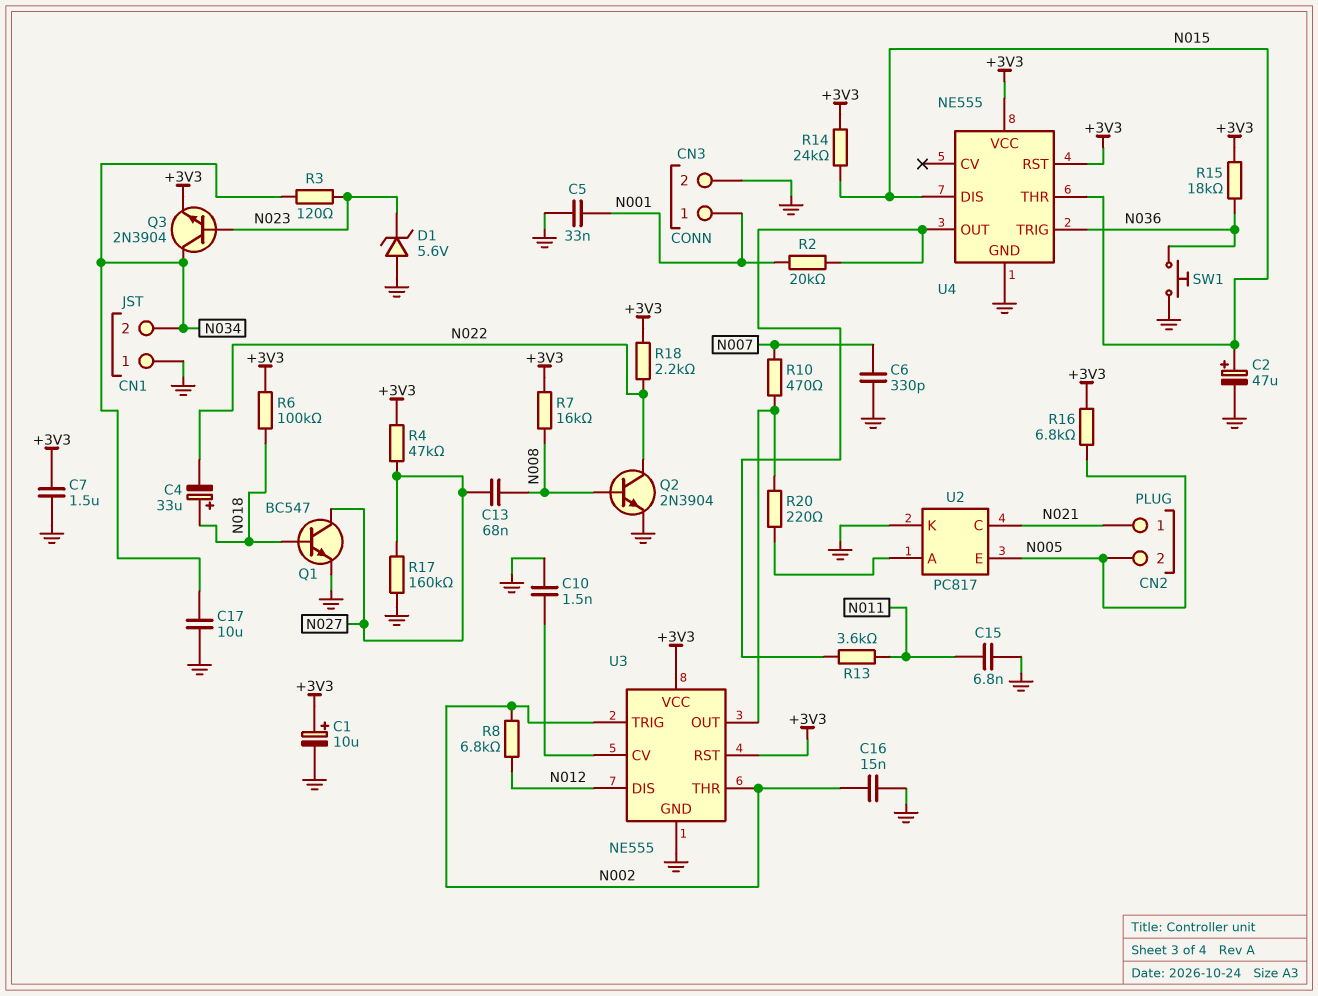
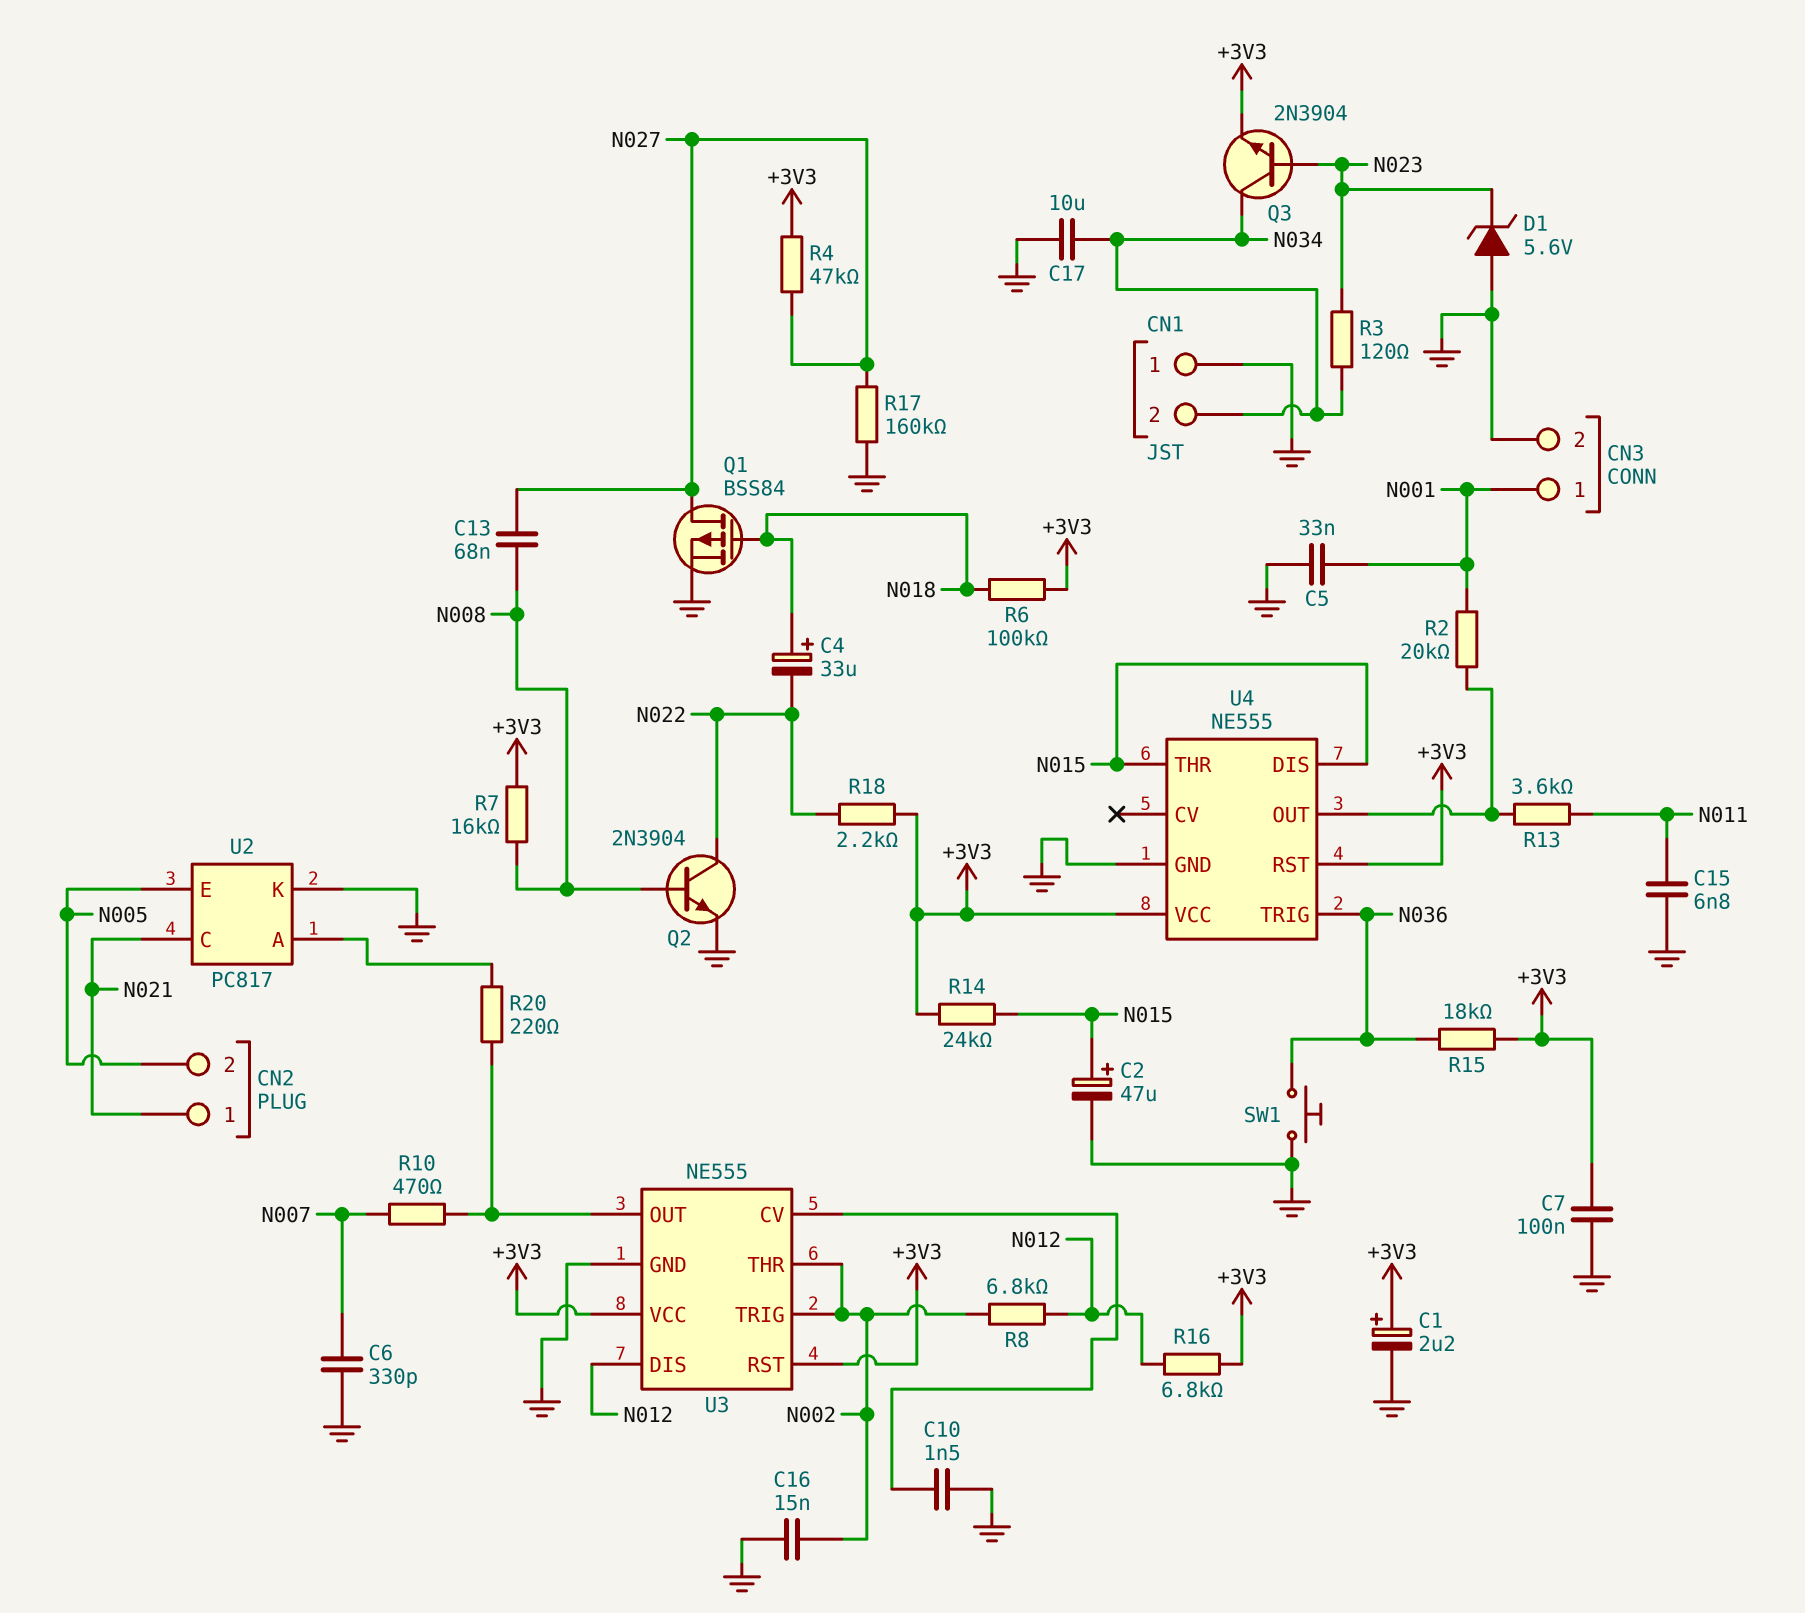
C1: 10uF (plus +3V3, minus GND) -> 2.2uF (plus +3V3, minus GND)
C7: 1.5uF (+3V3, GND) -> 100nF (+3V3, GND)
Q1: NPN BC547 (B N018, C N027, E GND) -> PMOS BSS84 (G N018, D N027, S GND)
R16: 6.8k (+3V3, N005) -> 6.8k (+3V3, N012)

